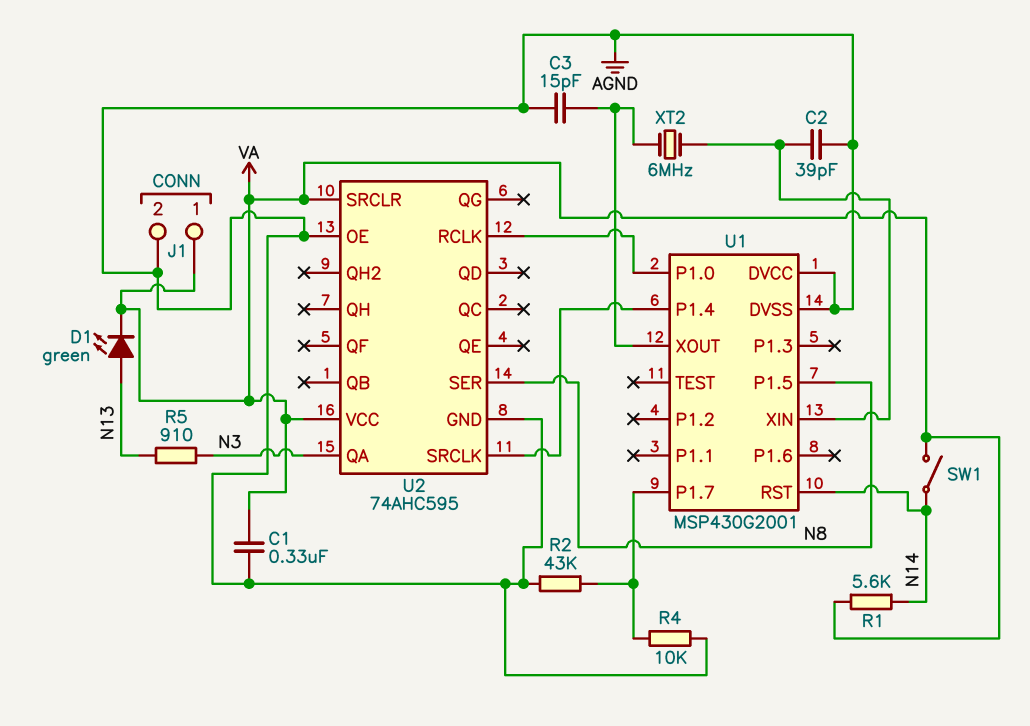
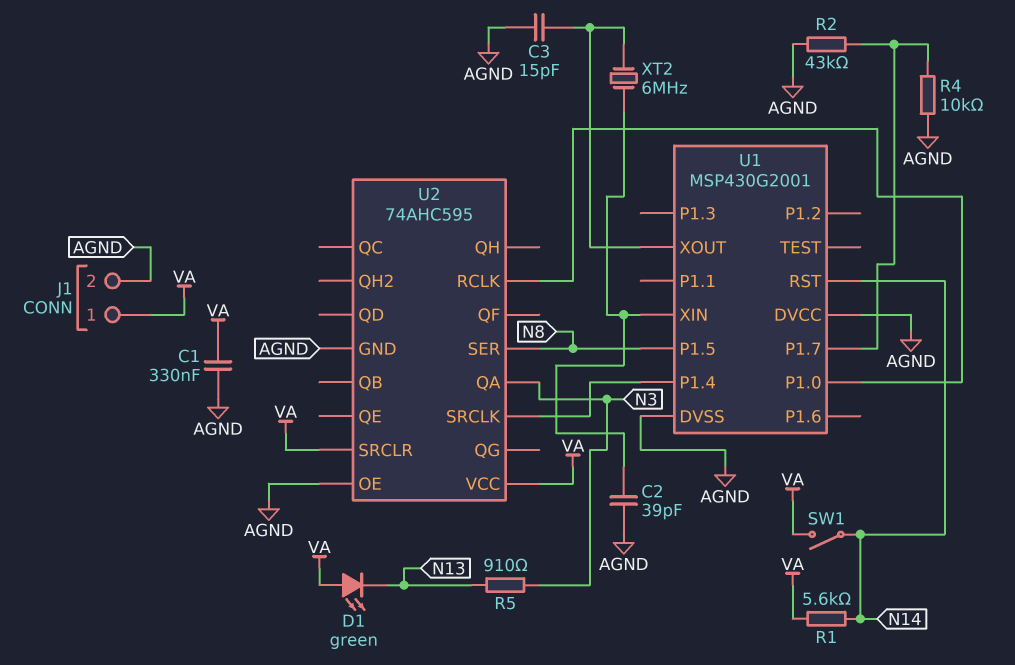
D1: LED green (A N13, K VA) -> LED green (A VA, K N13)

